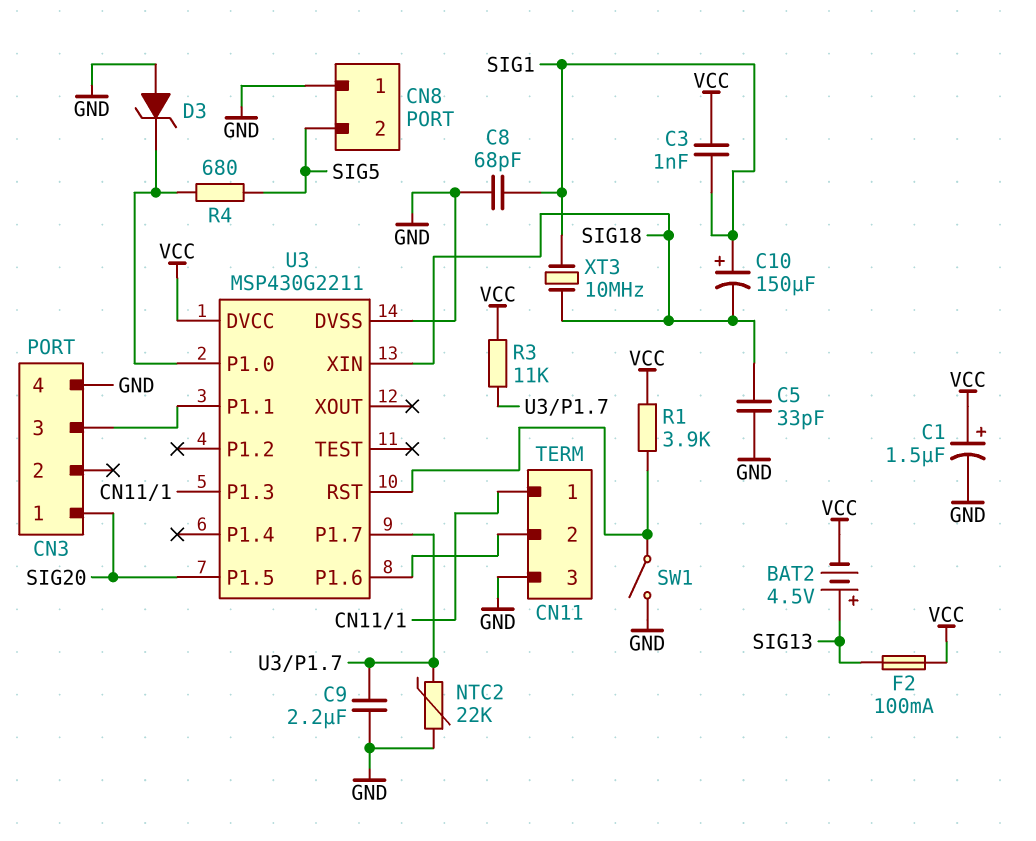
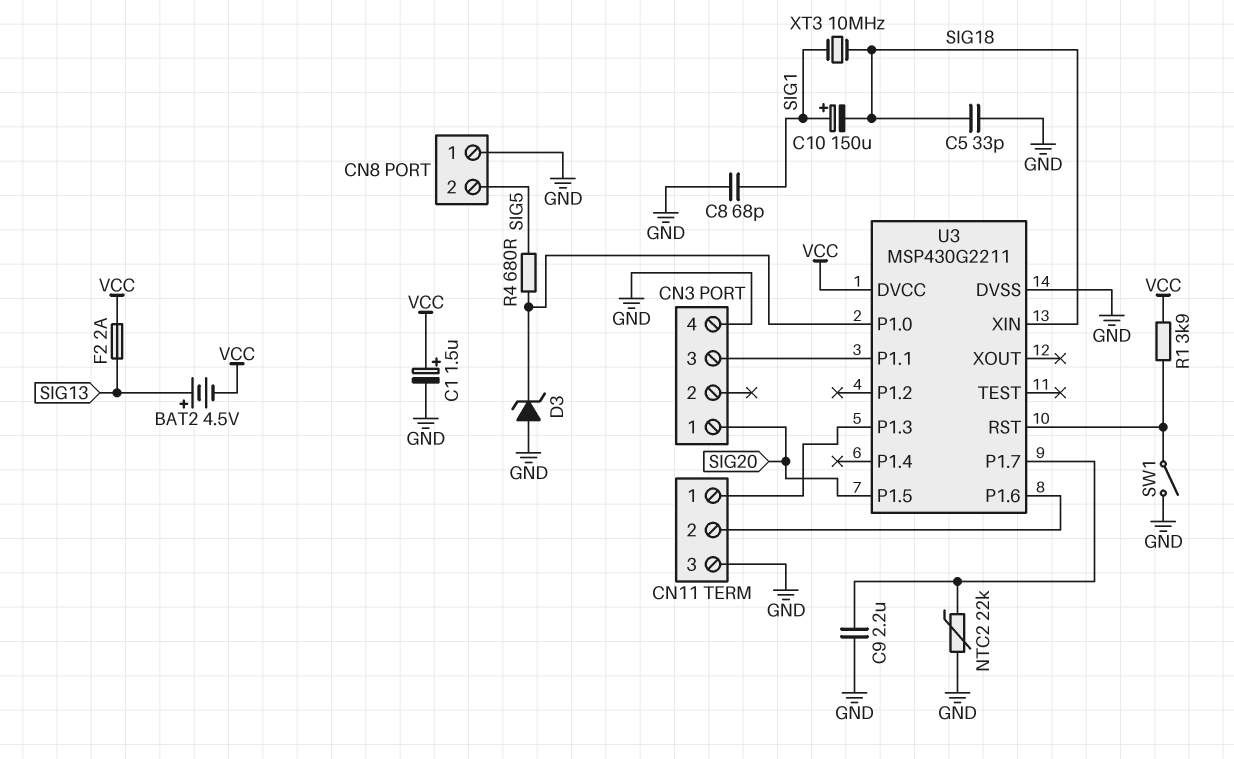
C3: 1nF (SIG1, VCC) -> none
F2: 100mA (SIG13, VCC) -> 2A (SIG13, VCC)
R3: 11k (U3/P1.7, VCC) -> none

